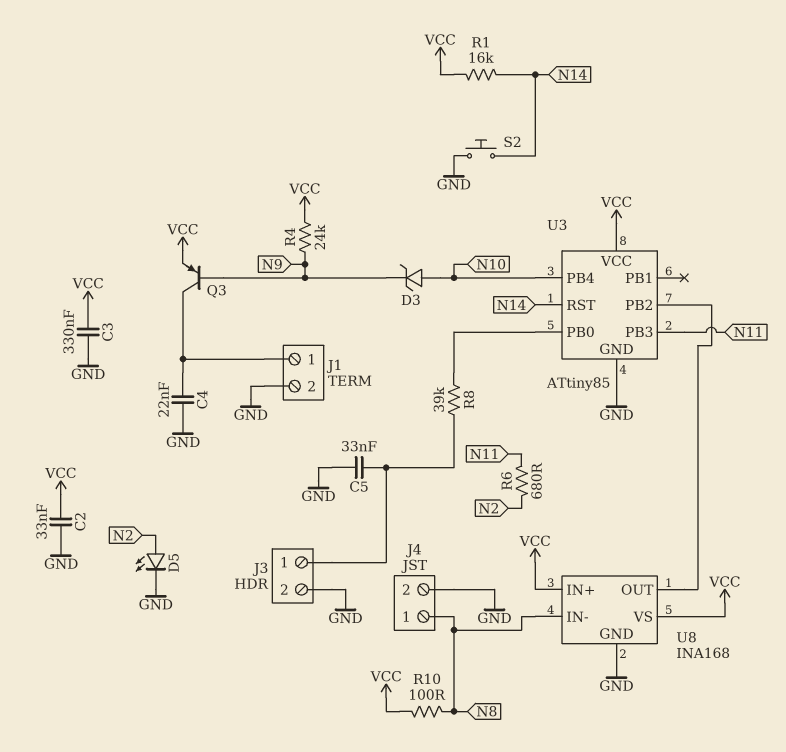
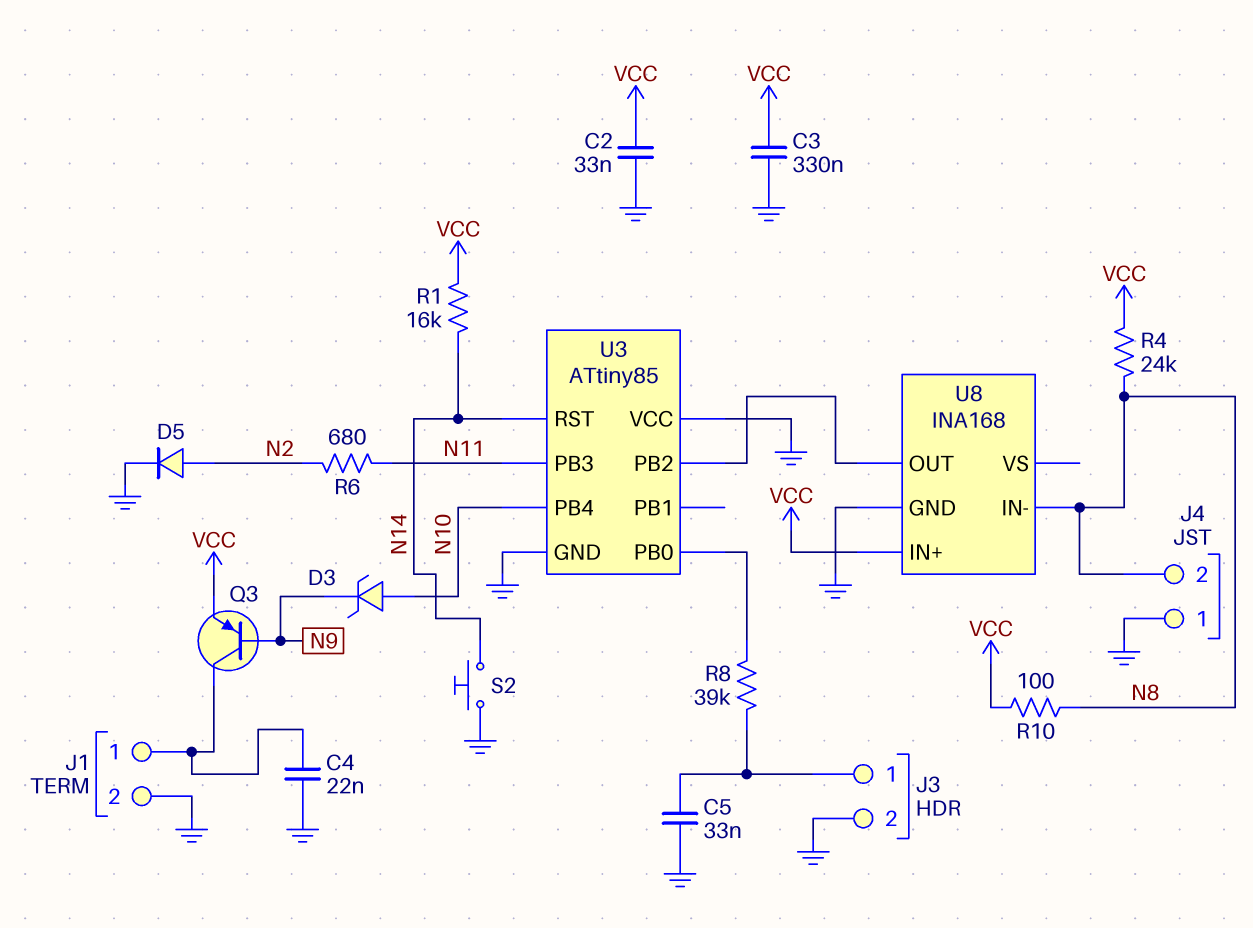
D5: LED (A N2, K GND) -> diode (A N2, K GND)
J4 pin 1: N8 -> GND
J4 pin 2: GND -> N8
R4: 24k (N9, VCC) -> 24k (N8, VCC)
U3 pin VCC: VCC -> GND
U8 pin VS: VCC -> none

